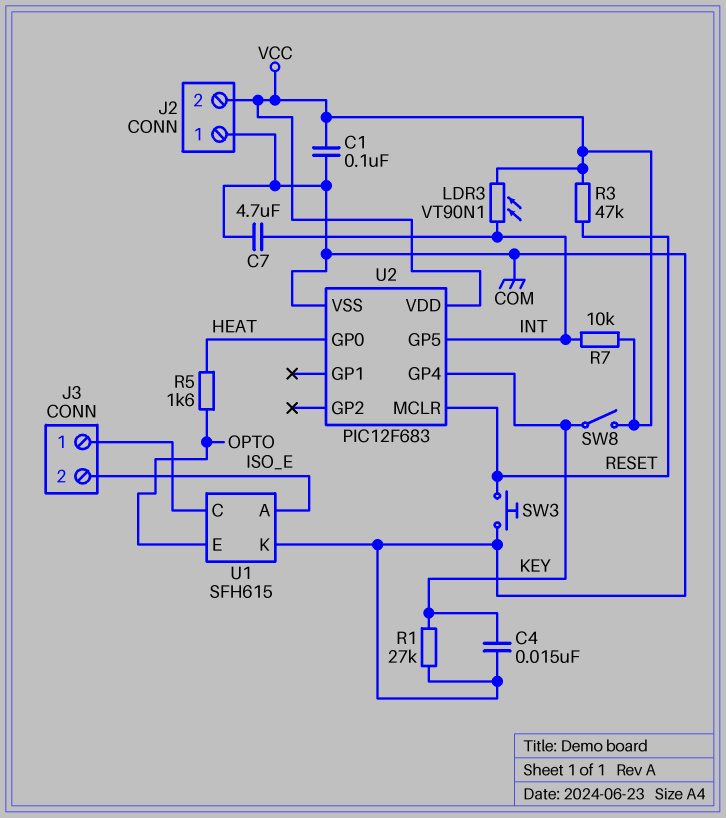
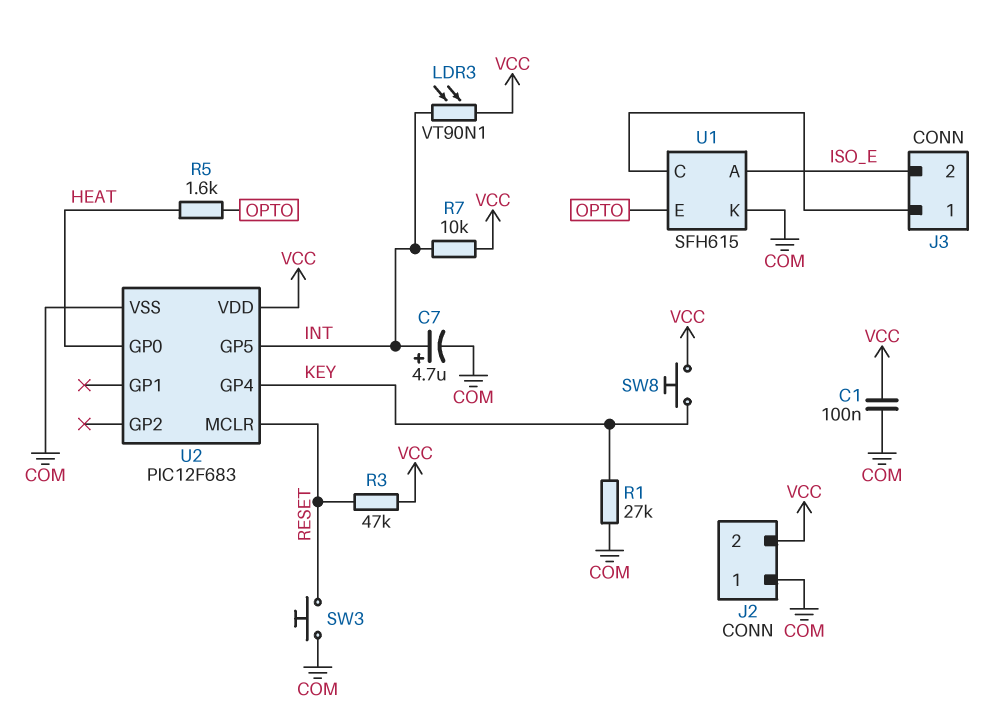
C4: 15nF (COM, KEY) -> none
C7: 4.7uF (COM, INT) -> 4.7uF (plus INT, minus COM)
SW8: switch (KEY, VCC) -> button (KEY, VCC)

